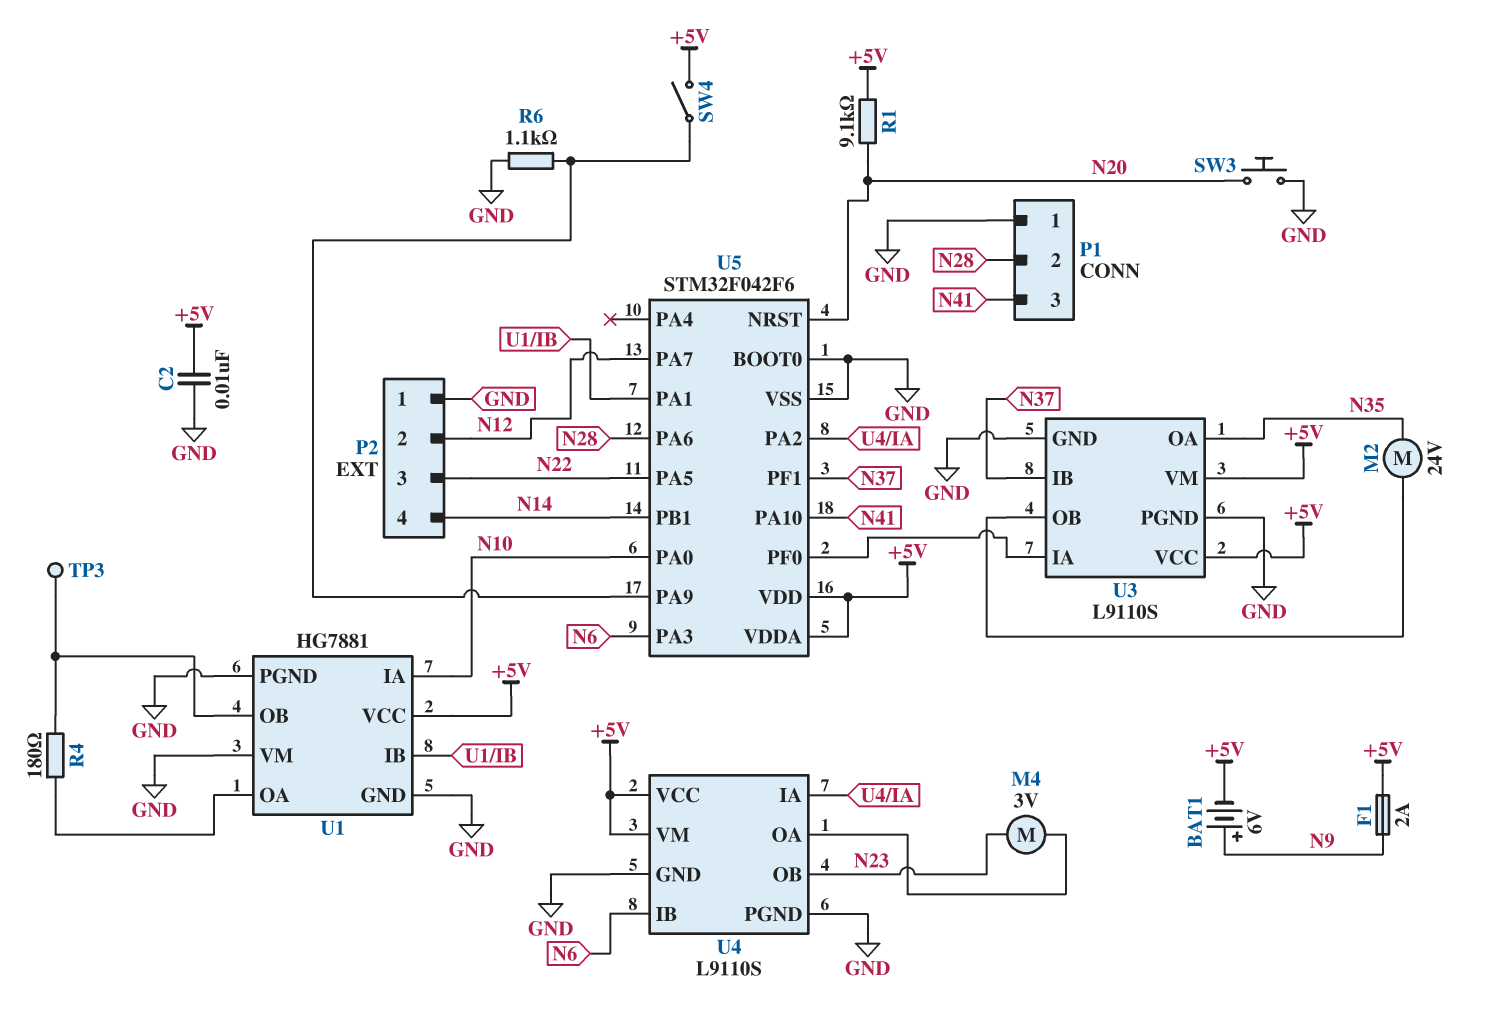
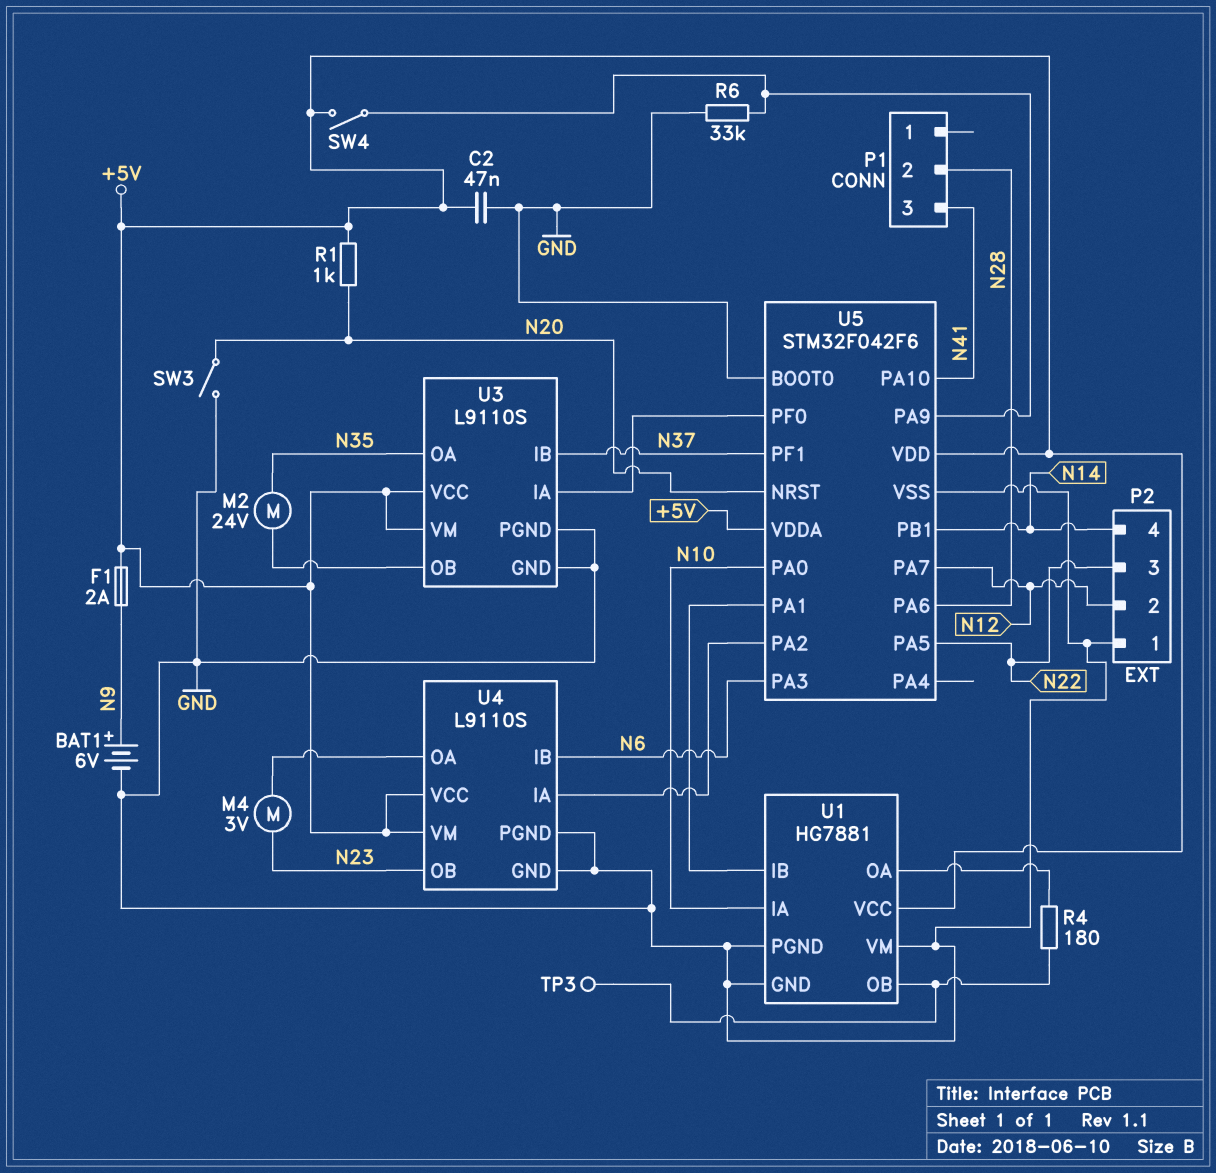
BAT1: 6V (plus N9, minus +5V) -> 6V (plus N9, minus GND)
C2: 10nF (+5V, GND) -> 47nF (+5V, GND)
P1 pin 1: GND -> none
R1: 9.1k (+5V, N20) -> 1k (+5V, N20)
R6: 1.1k (GND, U5/PA9) -> 33k (GND, U5/PA9)
SW3: button (GND, N20) -> switch (GND, N20)

